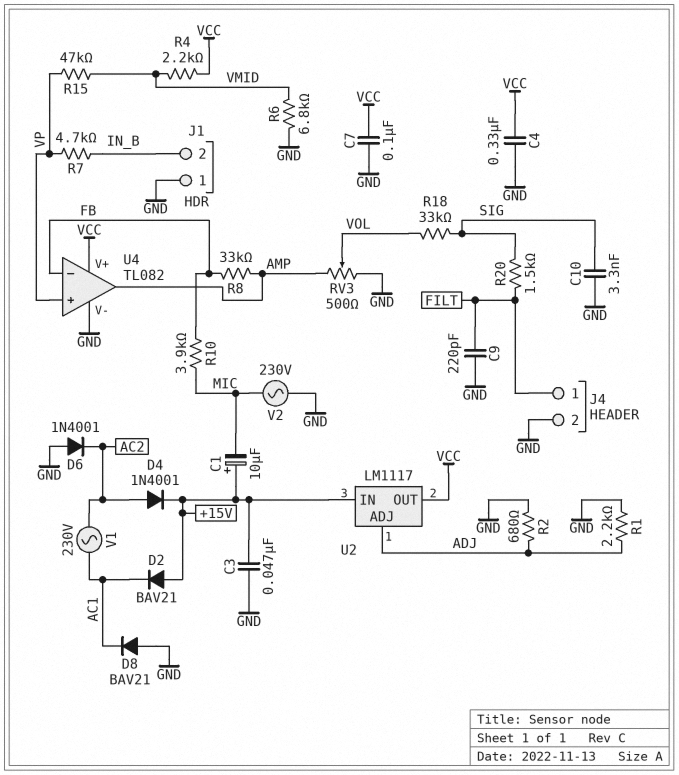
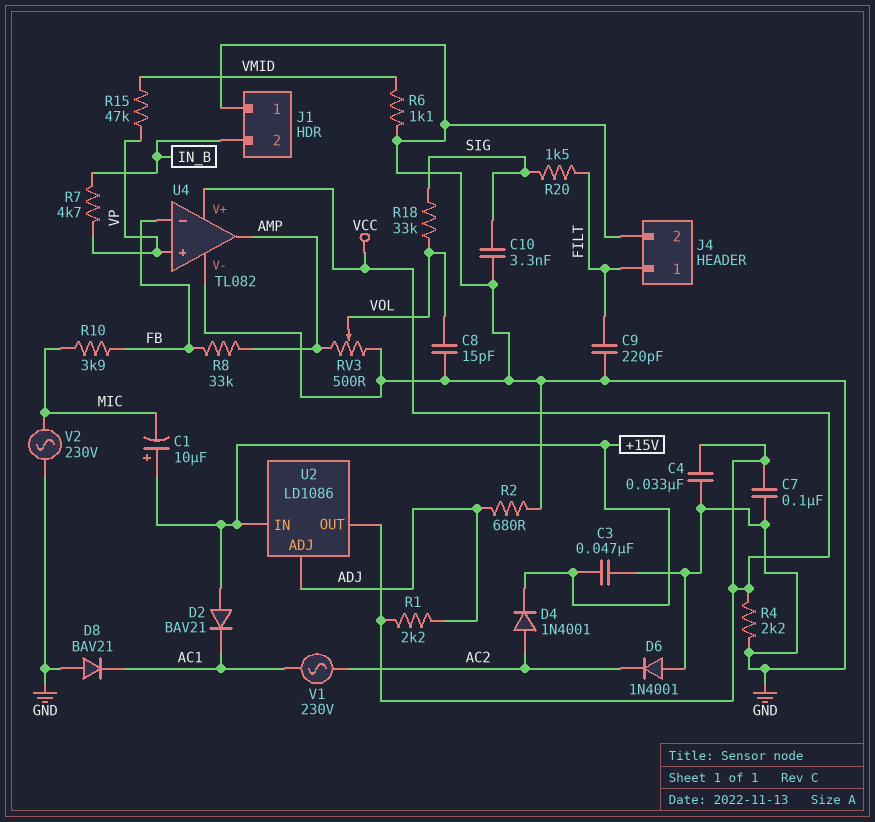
C4: 330nF (GND, VCC) -> 33nF (GND, VCC)
C8: none -> 15pF (GND, VOL)
R1: 2.2k (ADJ, GND) -> 2.2k (ADJ, VCC)
R4: 2.2k (VCC, VMID) -> 2.2k (GND, VCC)
R6: 6.8k (GND, VMID) -> 1.1k (GND, VMID)
U2: LM1117 -> LD1086

